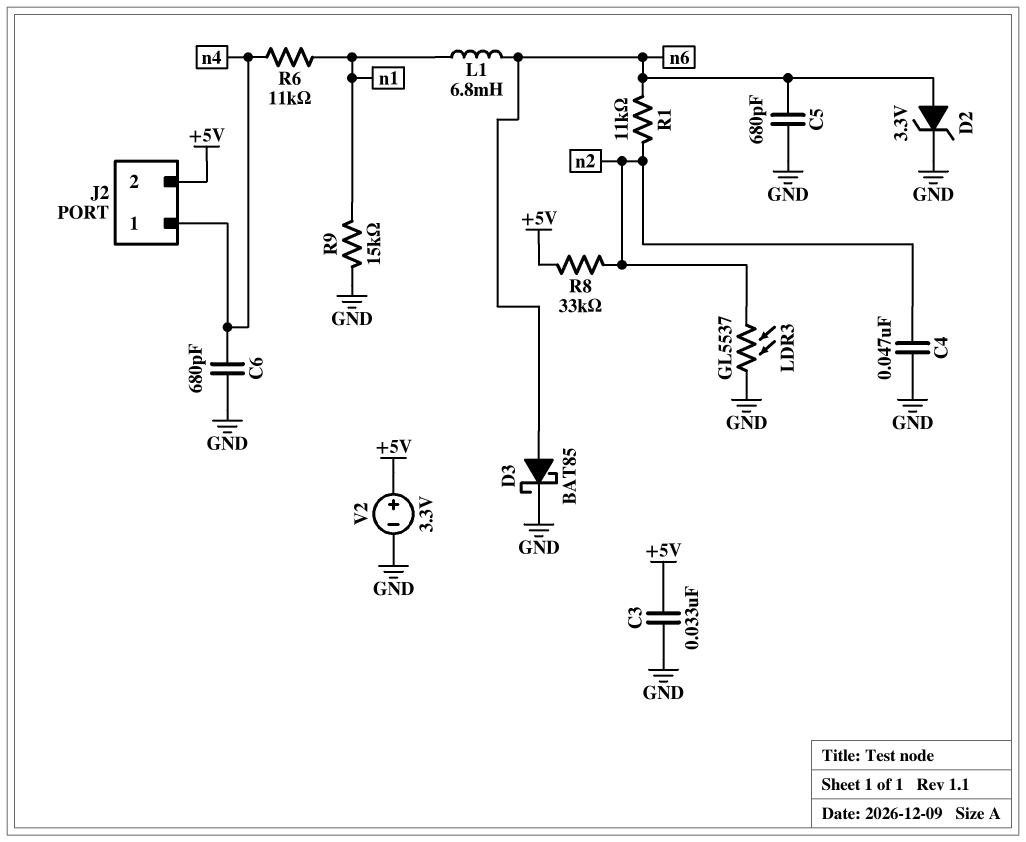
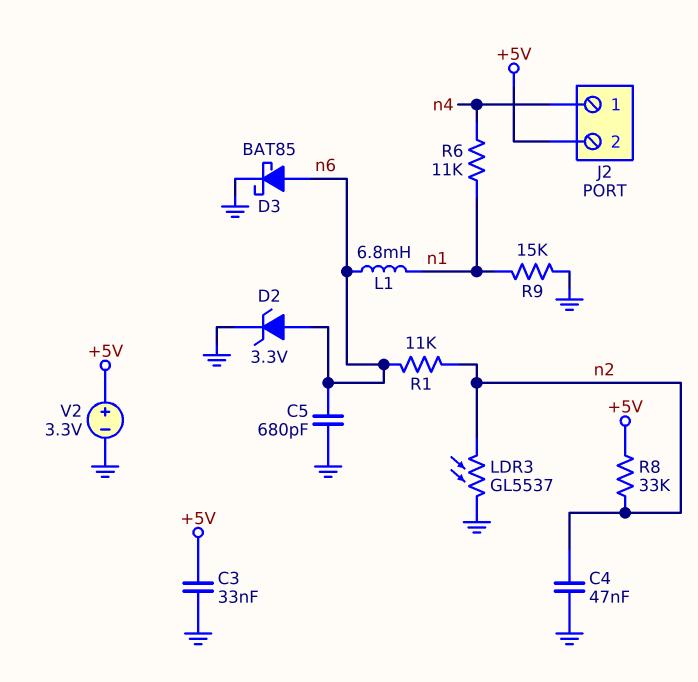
C6: 680pF (GND, n4) -> none

